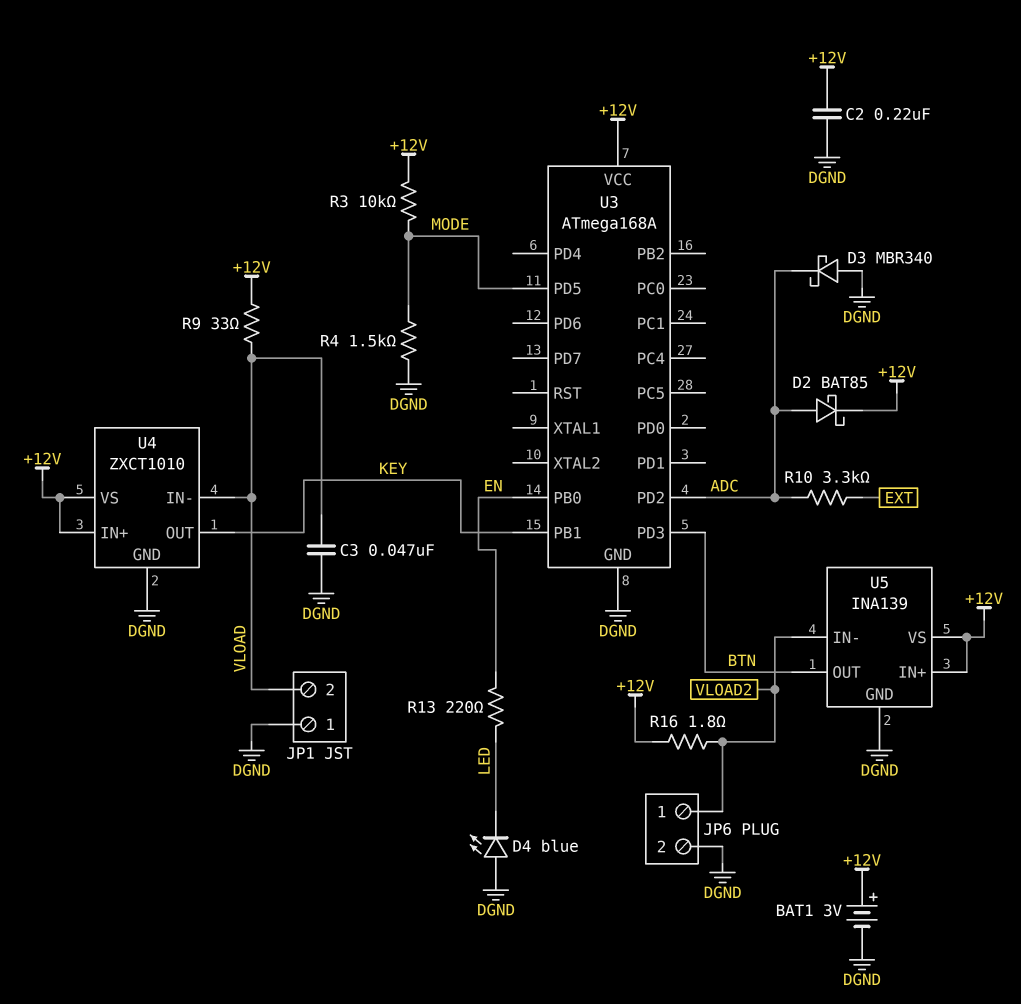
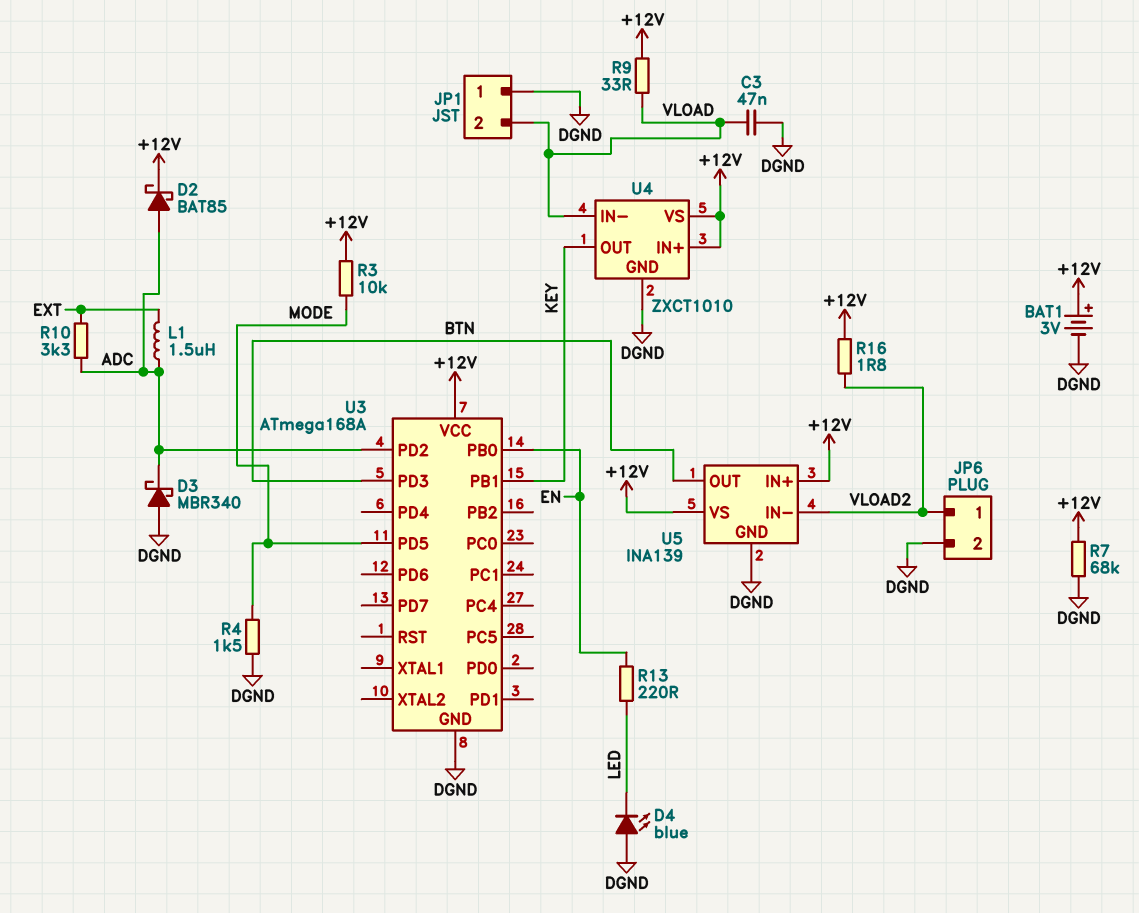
C2: 220nF (+12V, DGND) -> none
L1: none -> 1.5uH (ADC, EXT)
R7: none -> 68k (+12V, DGND)

